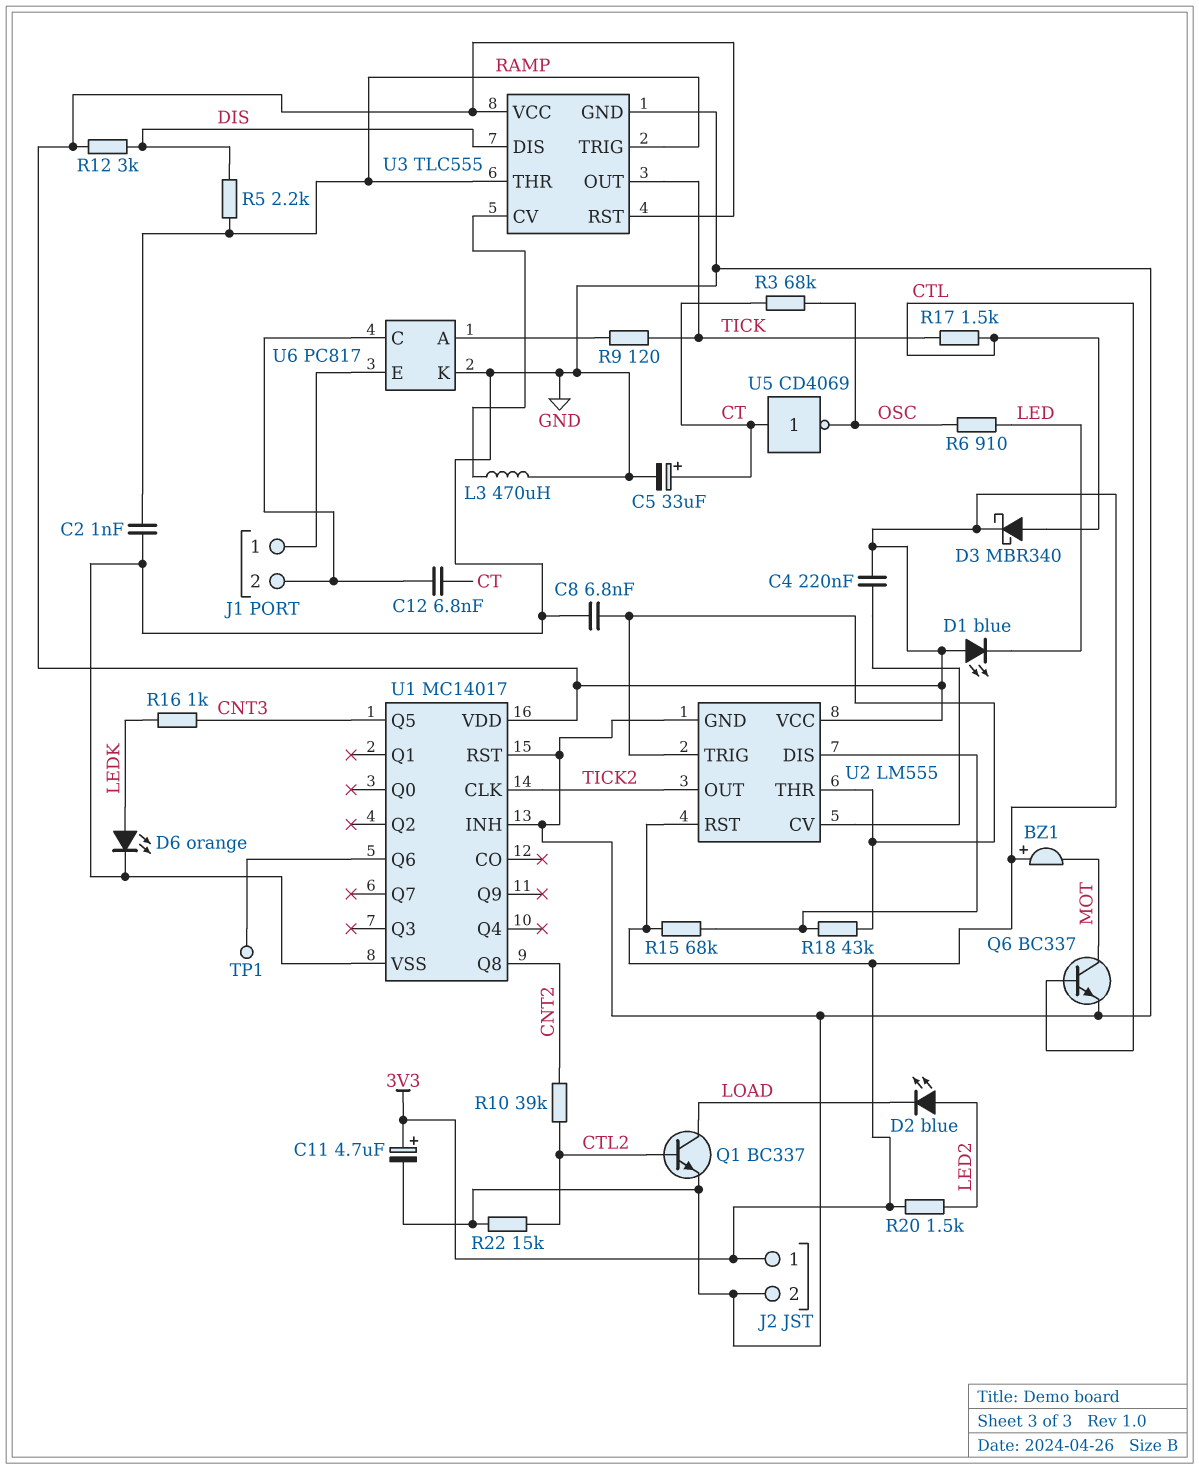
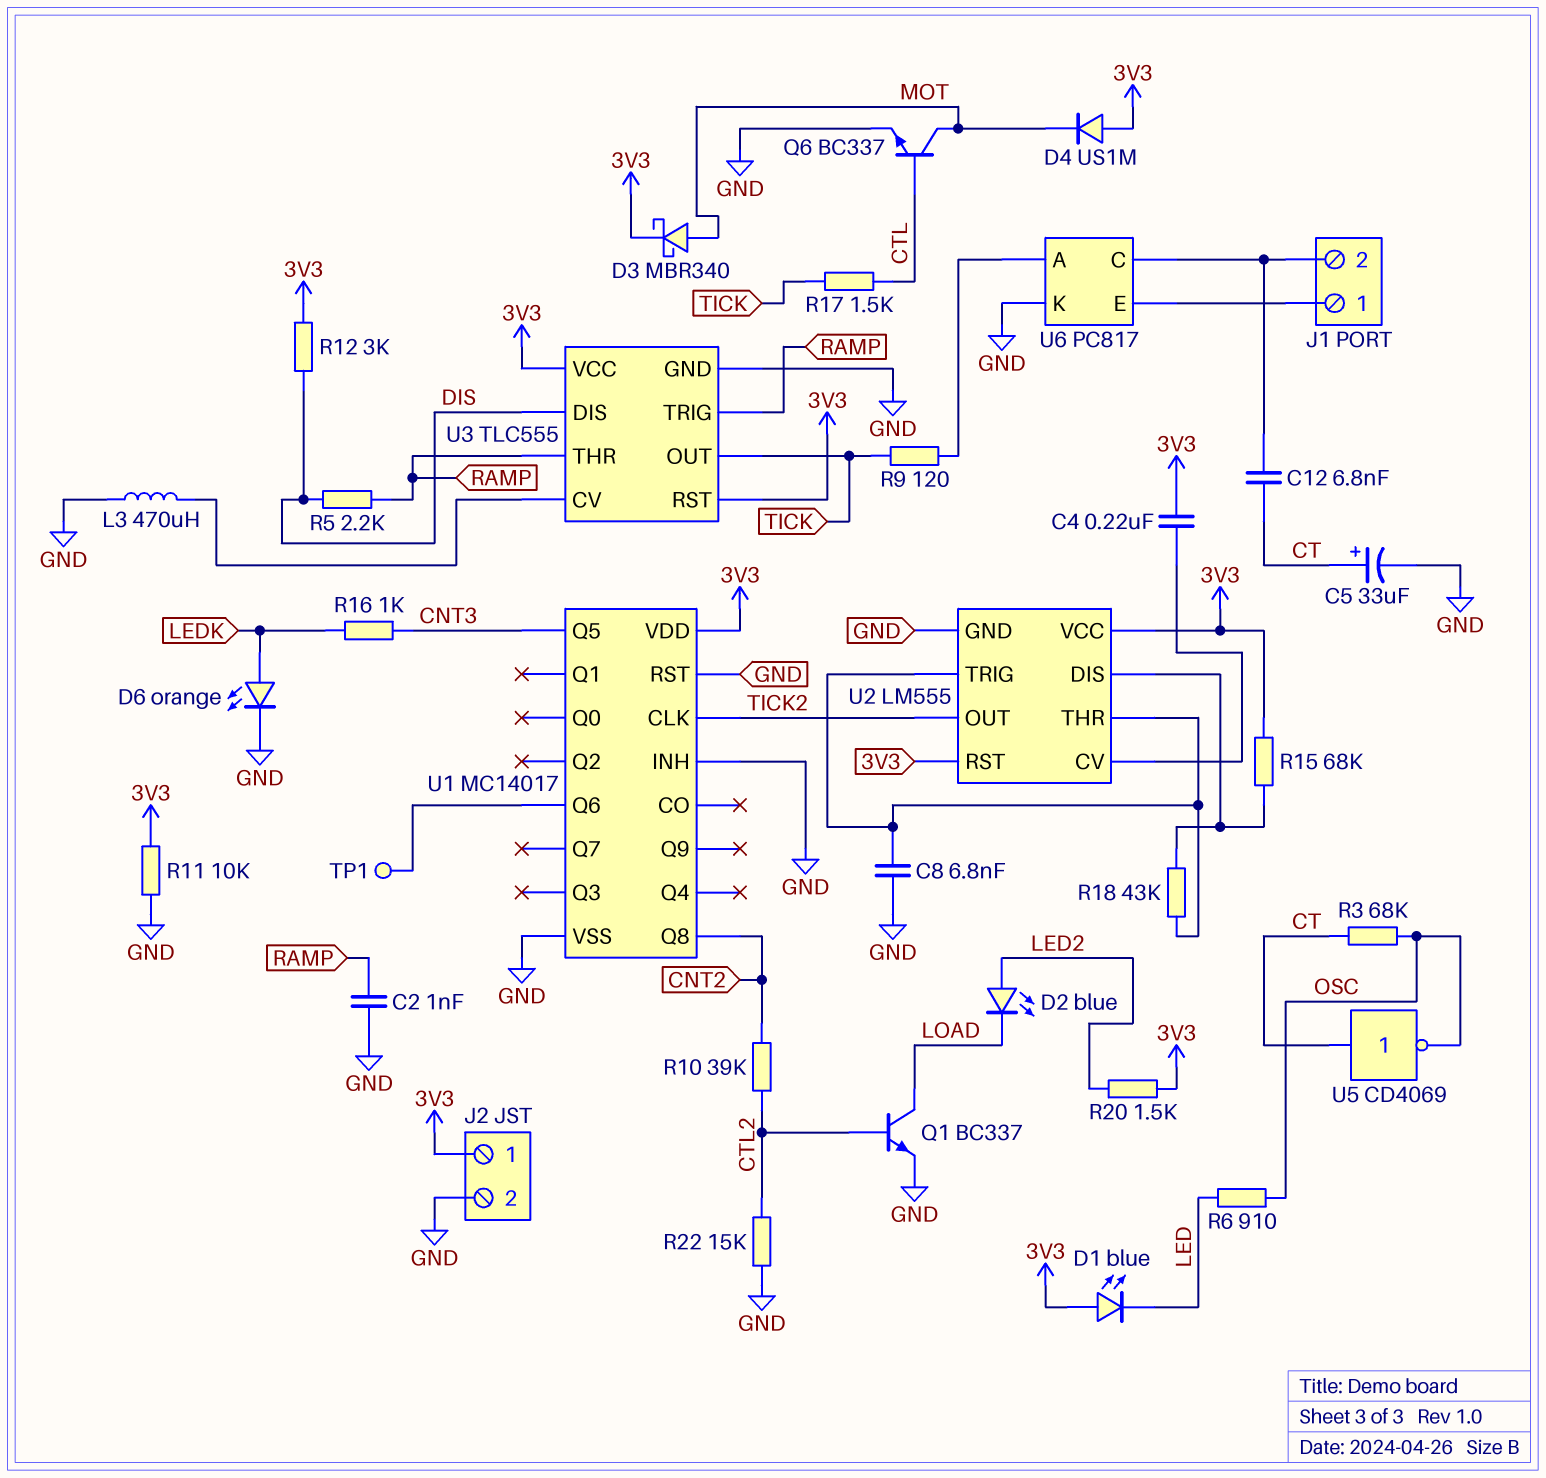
BZ1: buzzer (plus 3V3, minus MOT) -> none
C11: 4.7uF (plus 3V3, minus GND) -> none
D3: schottky MBR340 (A CTL, K 3V3) -> schottky MBR340 (A MOT, K 3V3)
D4: none -> diode US1M (A 3V3, K MOT)
R11: none -> 10k (3V3, GND)

